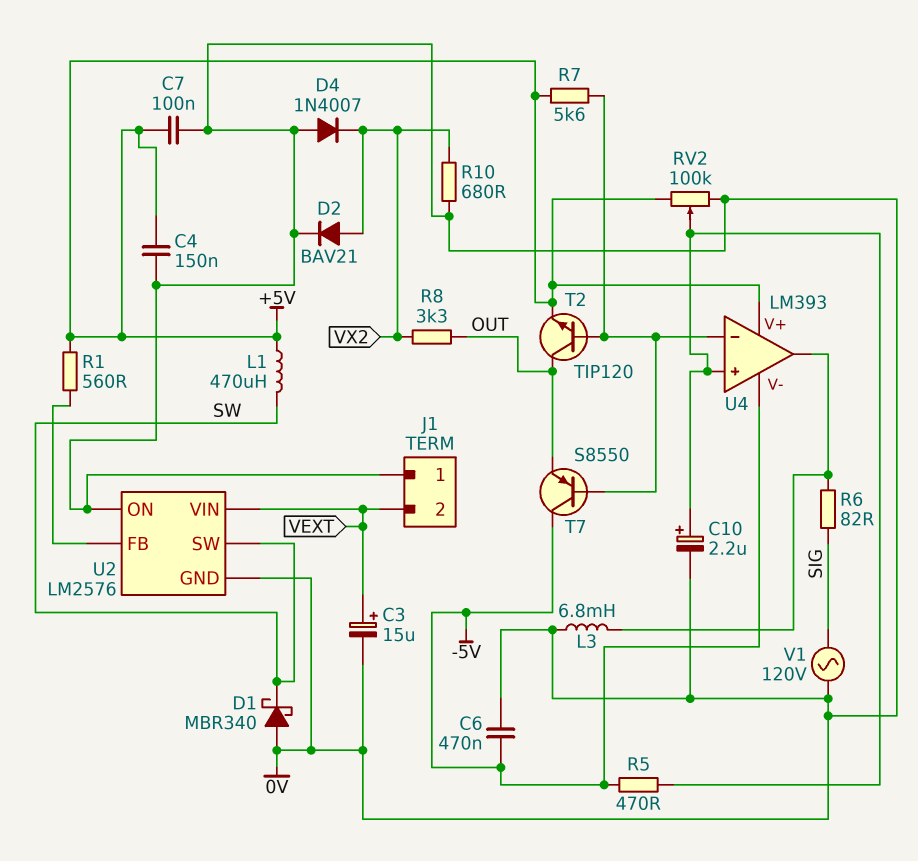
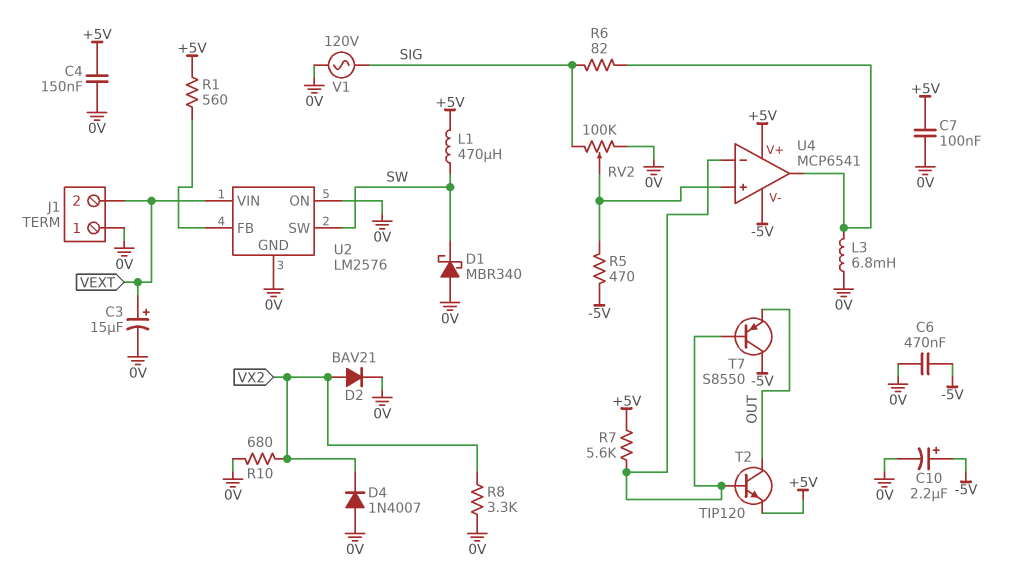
C10: 2.2uF (plus U4/in+, minus 0V) -> 2.2uF (plus -5V, minus 0V)
R8: 3.3k (OUT, VX2) -> 3.3k (0V, VX2)
RV2: 100k (+5V, 0V, wiper U4/in+) -> 100k (0V, SIG, wiper U4/in+)
U4: LM393 -> MCP6541

